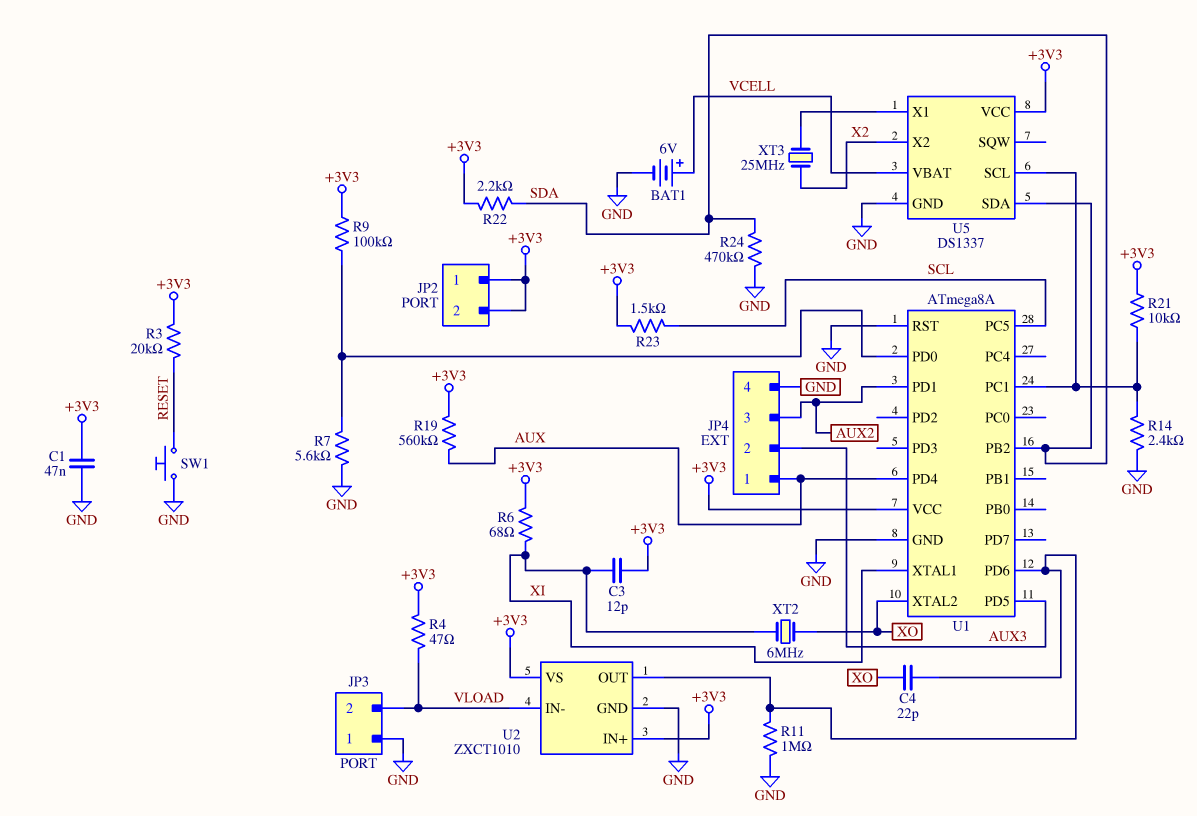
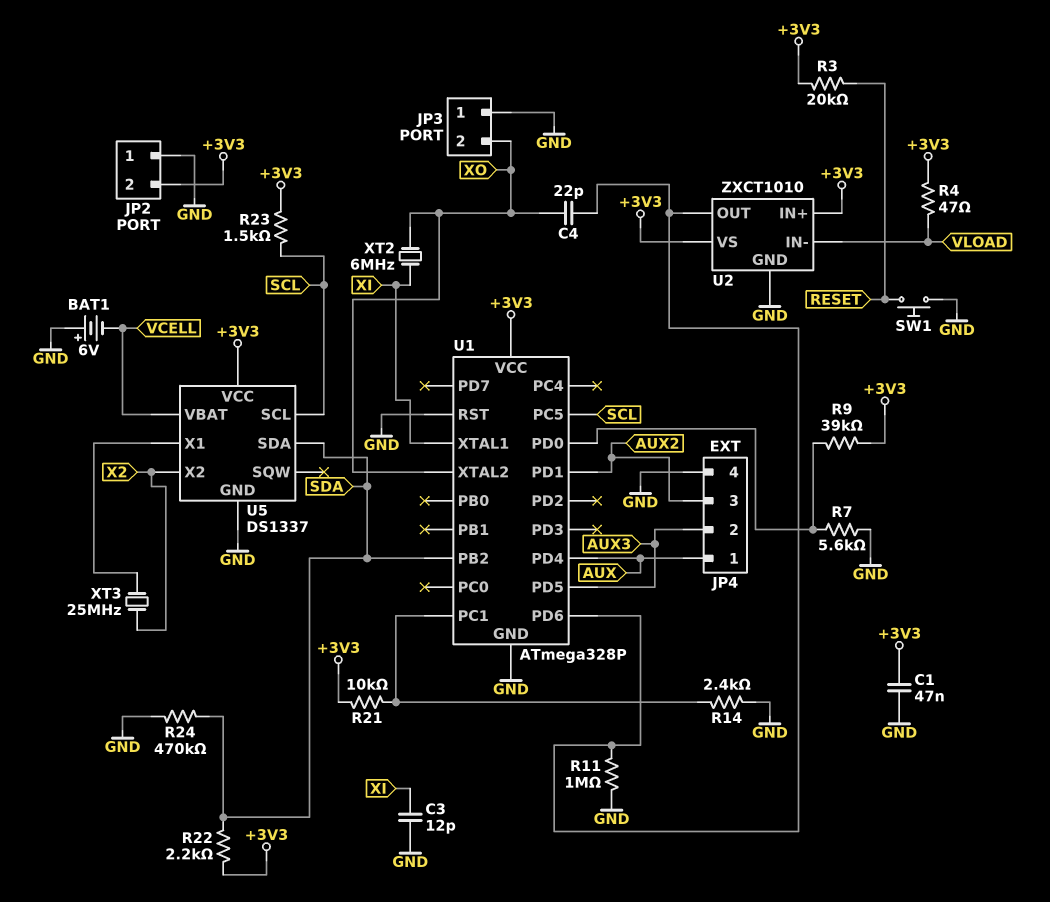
BAT1: 6V (plus VCELL, minus GND) -> 6V (plus GND, minus VCELL)
C3: 12pF (+3V3, XI) -> 12pF (GND, XI)
JP2 pin 1: +3V3 -> GND
JP3 pin 2: VLOAD -> XO
R6: 68 (+3V3, XI) -> none
R9: 100k (+3V3, U1/PD0) -> 39k (+3V3, U1/PD0)
R19: 560k (+3V3, AUX) -> none
U1: ATmega8A -> ATmega328P
U5 pin SCL: U1/PC1 -> SCL

